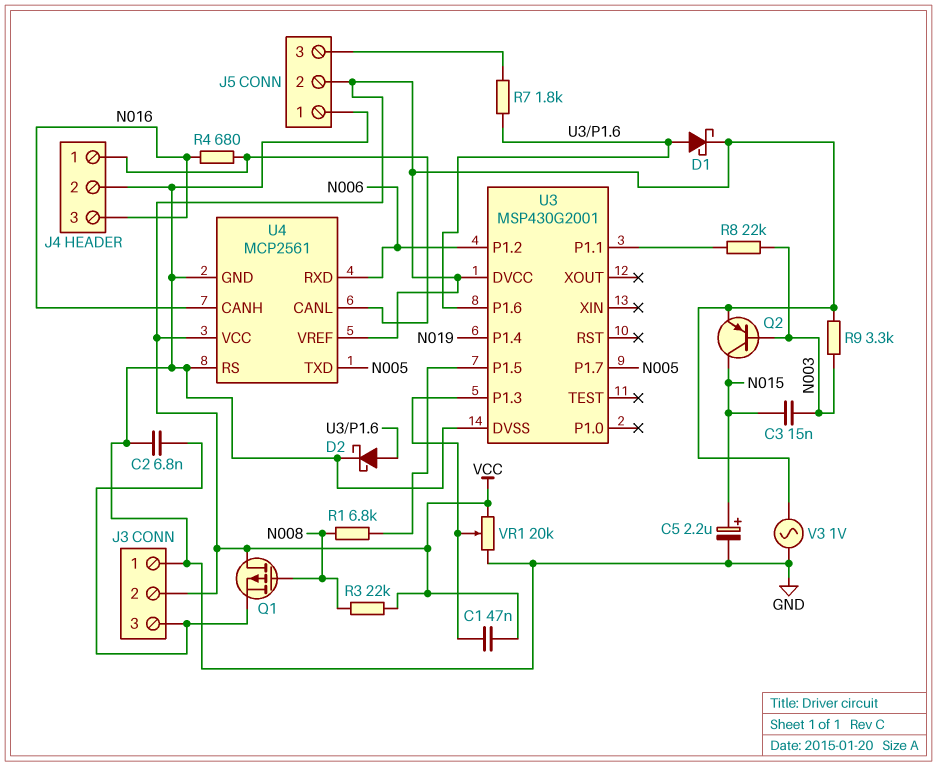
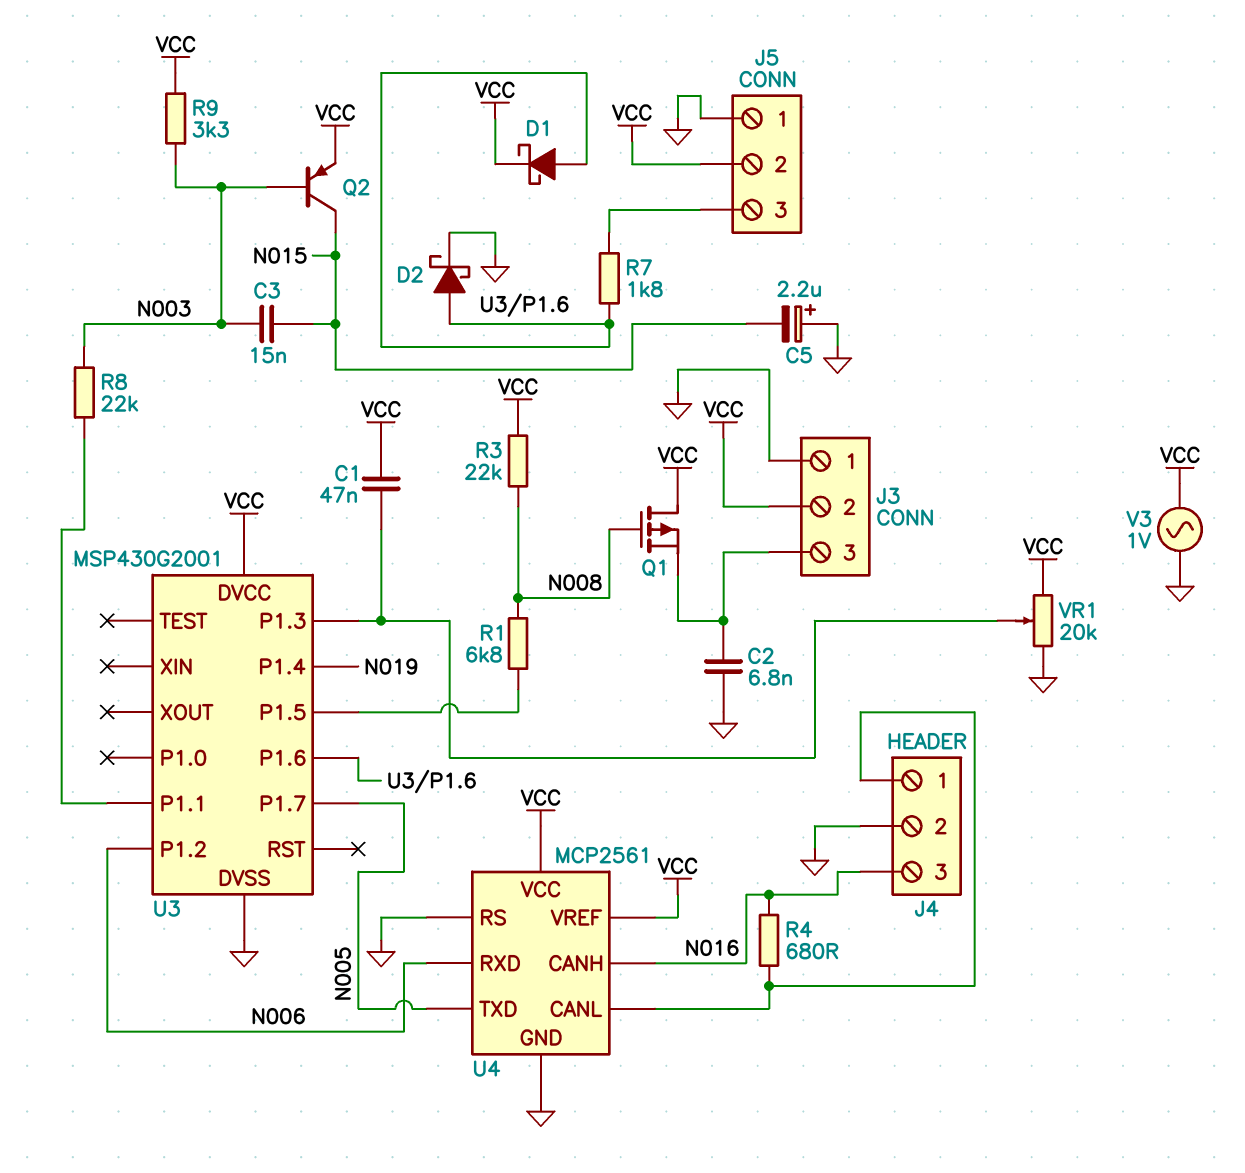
C5: 2.2uF (plus N015, minus GND) -> 2.2uF (plus GND, minus N015)

